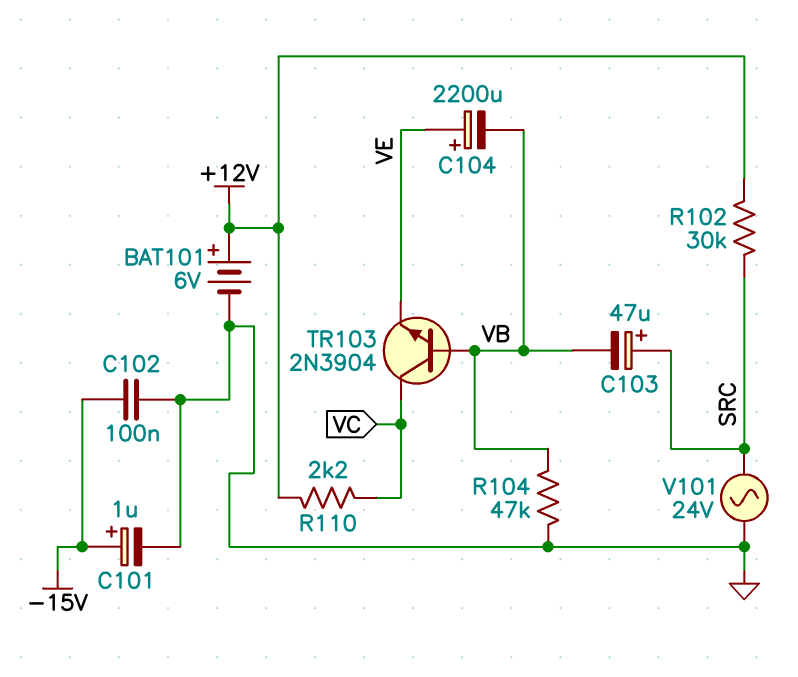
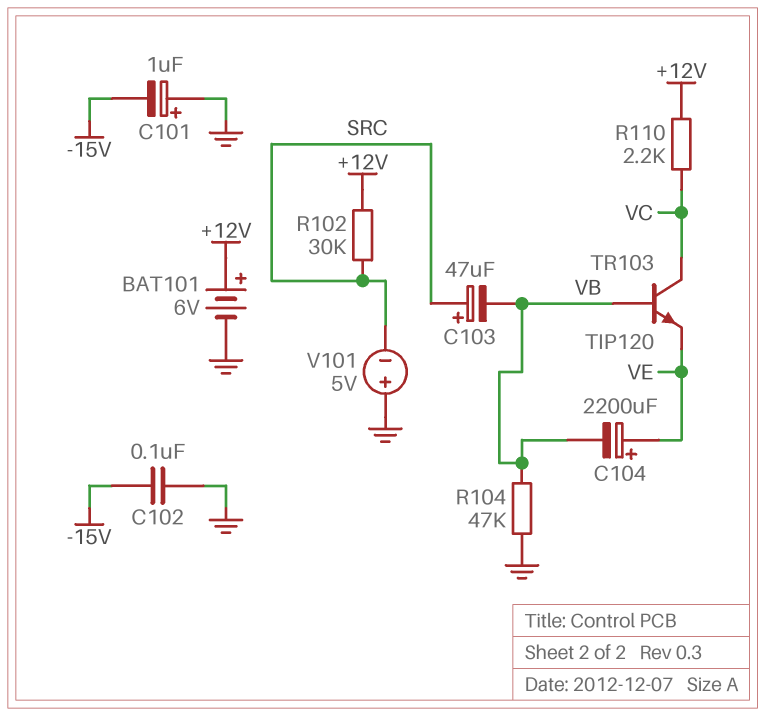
C101: 1uF (plus -15V, minus GND) -> 1uF (plus GND, minus -15V)
TR103: NPN 2N3904 (B VB, C VC, E VE) -> NPN TIP120 (B VB, C VC, E VE)
V101: AC 24V (GND, SRC) -> 5V (plus GND, minus SRC)

